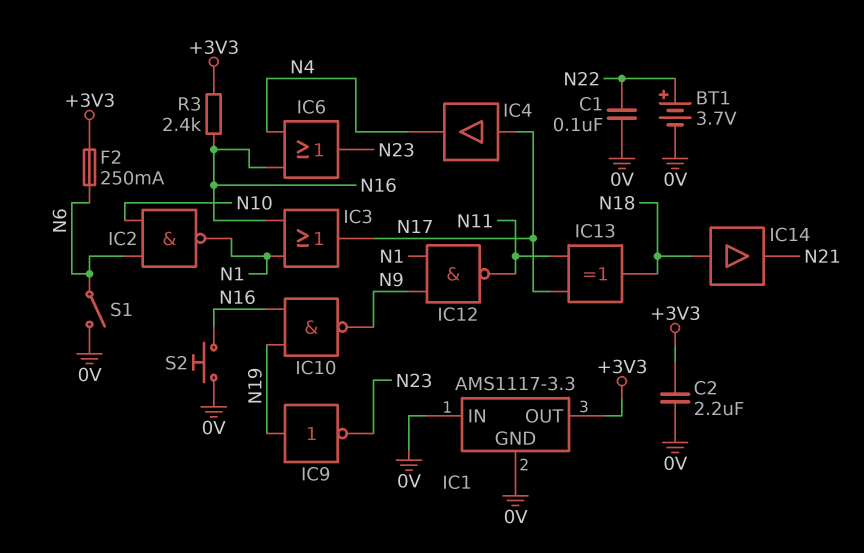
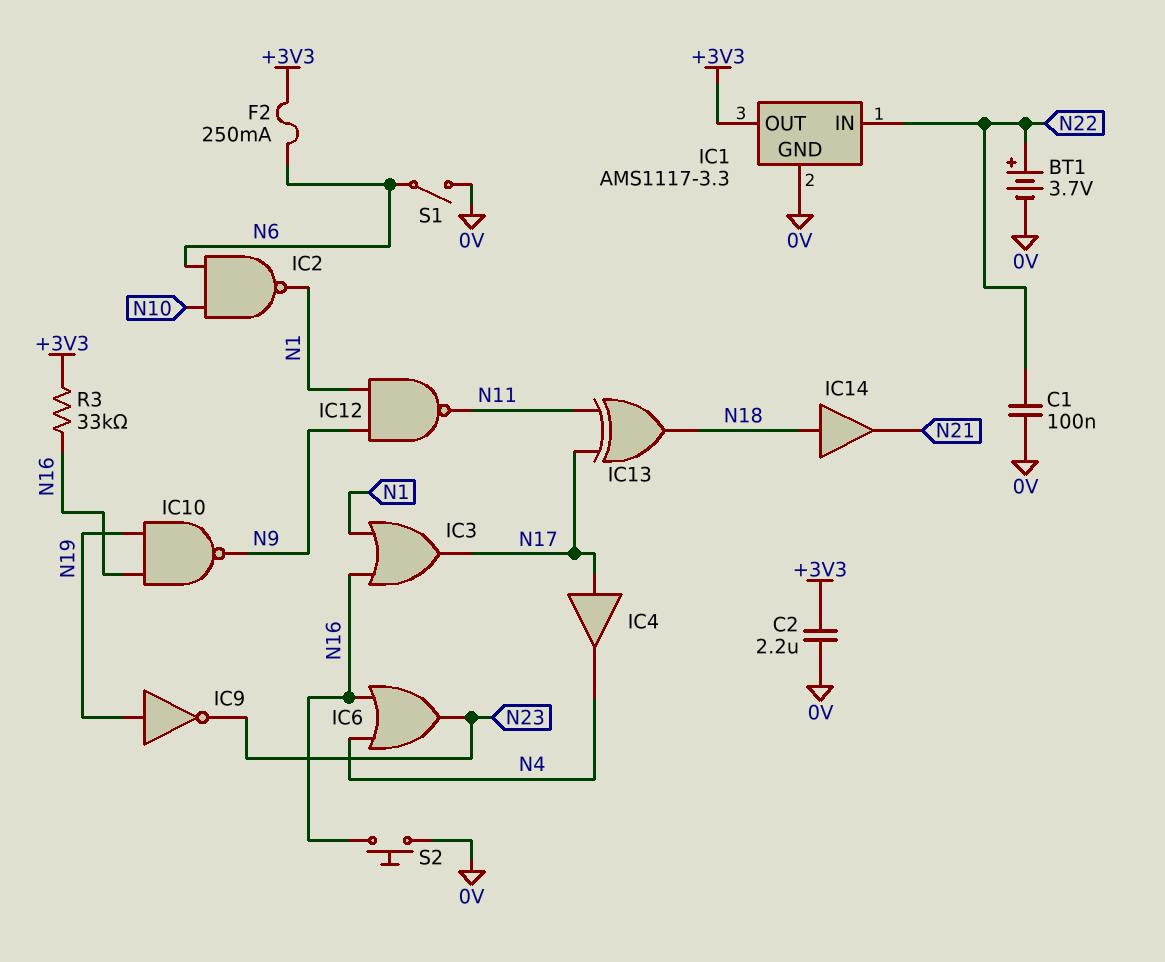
IC1 pin IN: 0V -> N22
R3: 2.4k (+3V3, N16) -> 33k (+3V3, N16)

